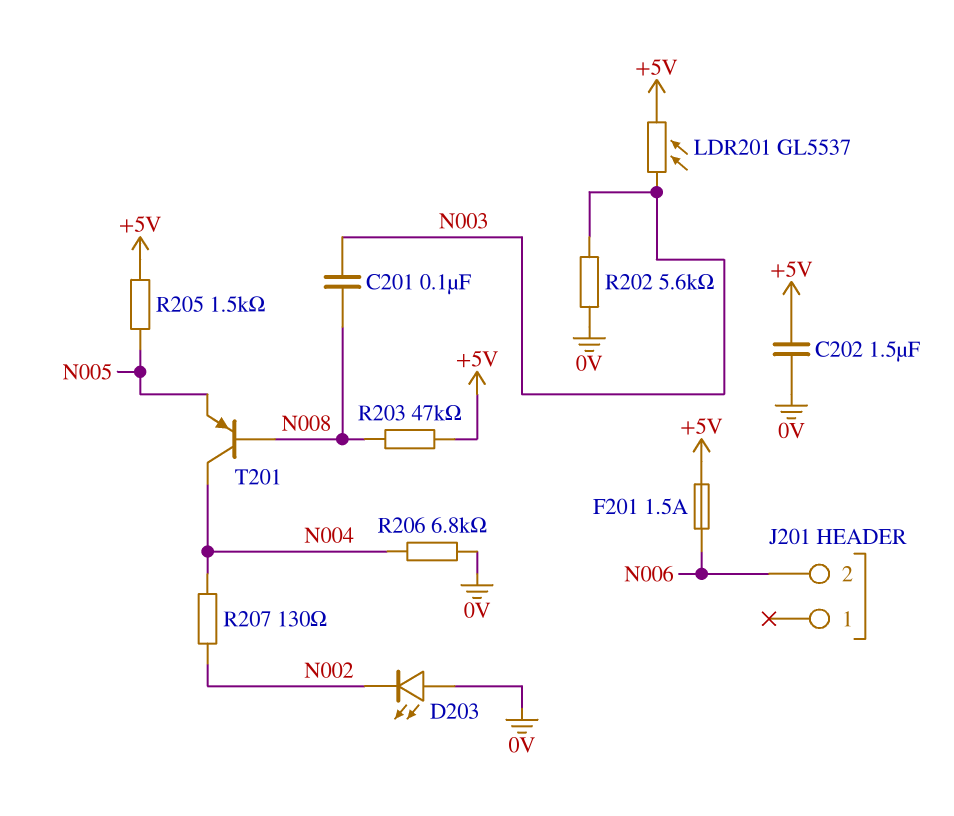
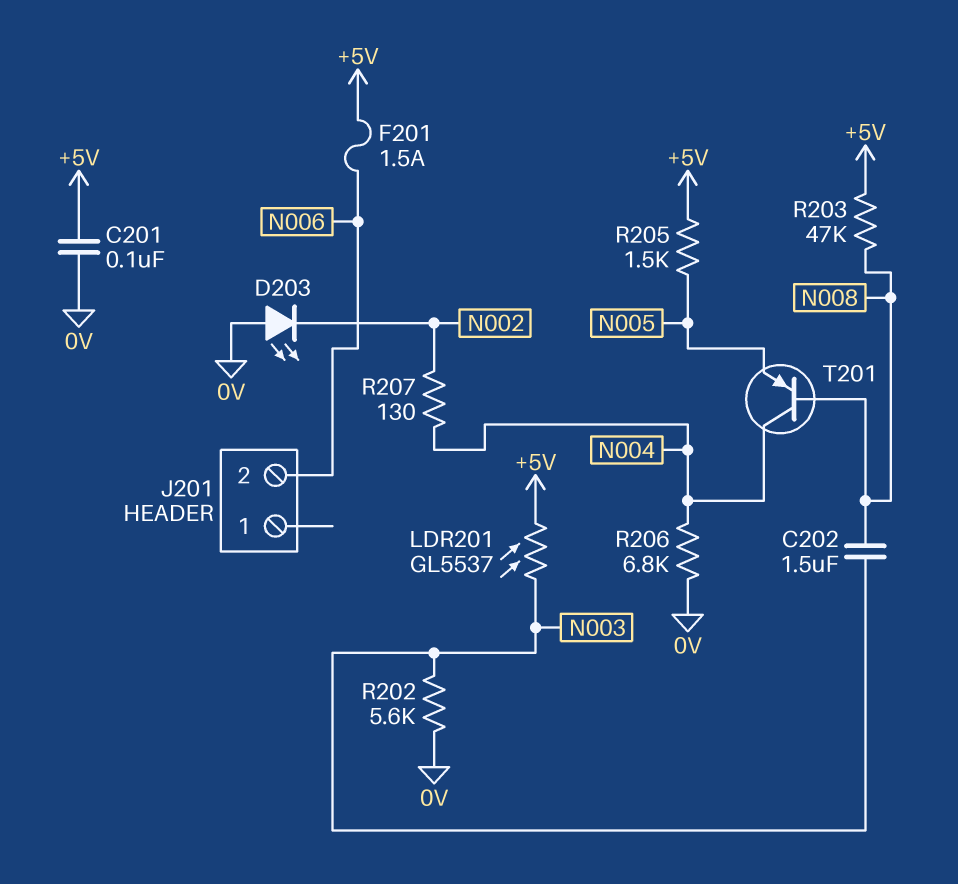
C201: 100nF (N003, N008) -> 100nF (+5V, 0V)
C202: 1.5uF (+5V, 0V) -> 1.5uF (N003, N008)

